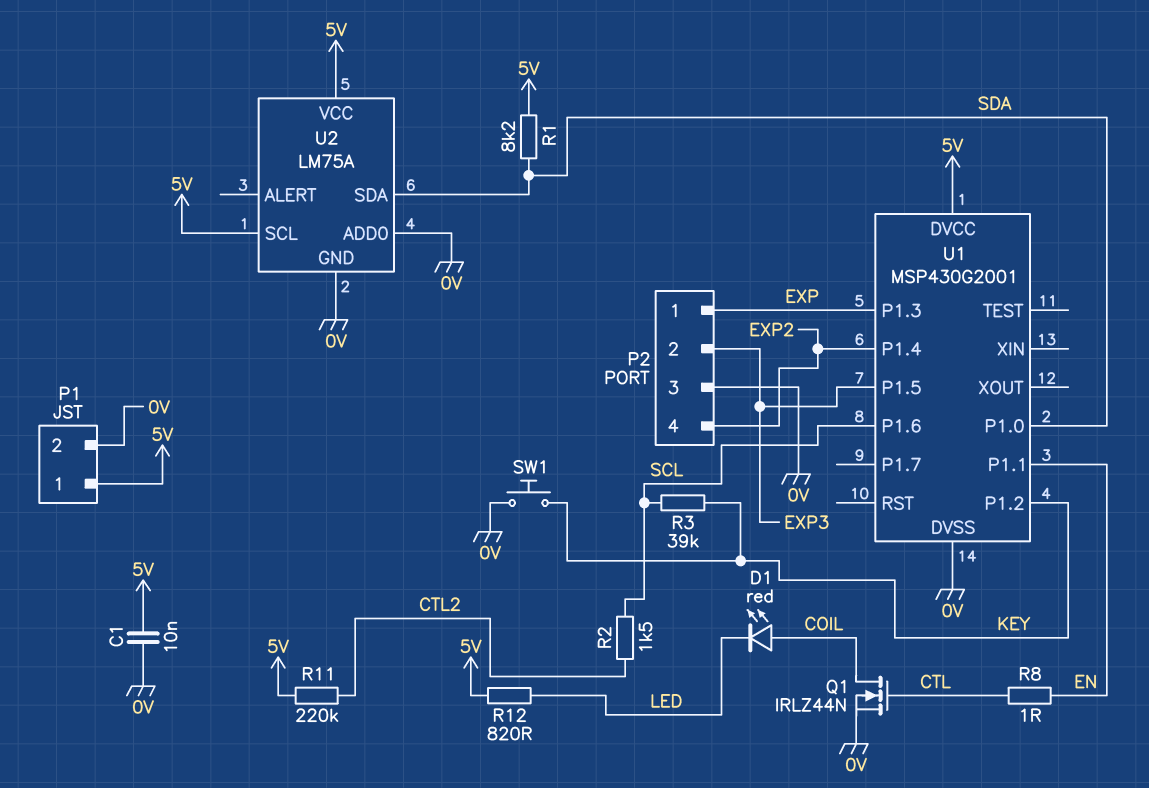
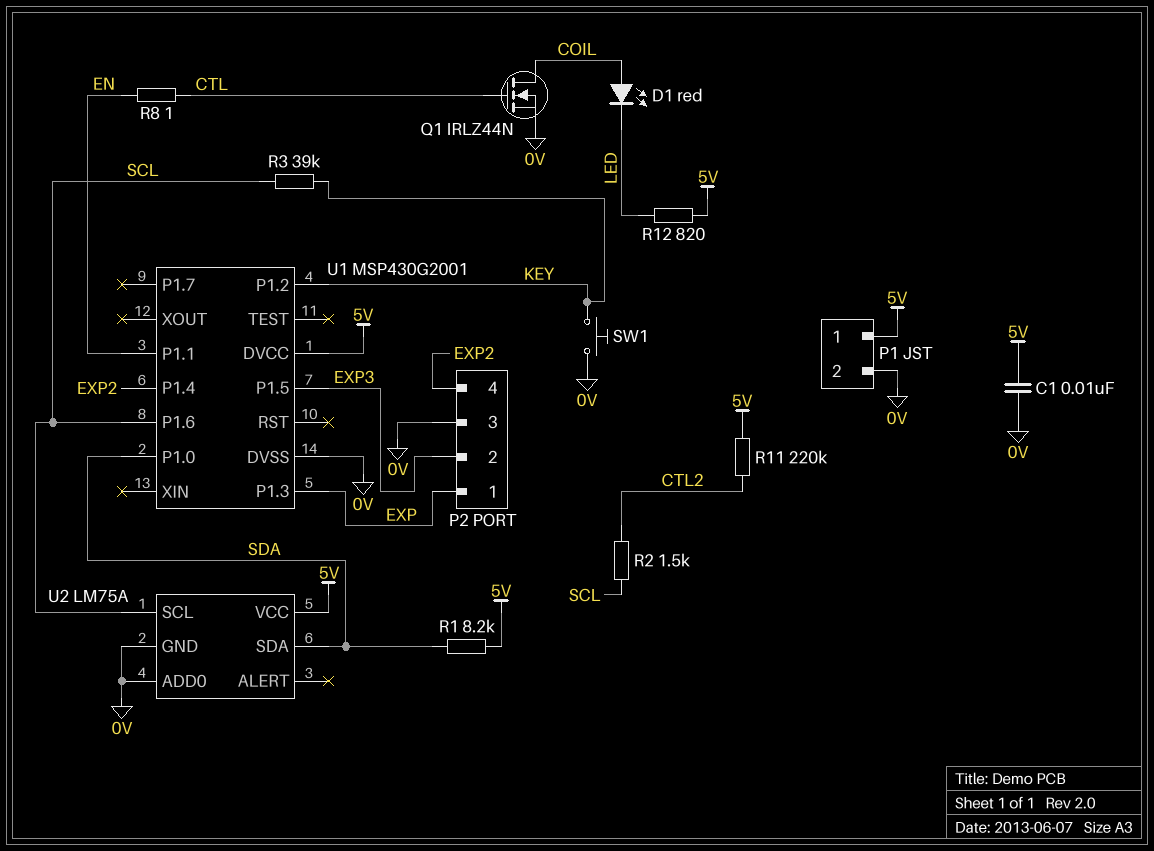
U2 pin SCL: 5V -> SCL

